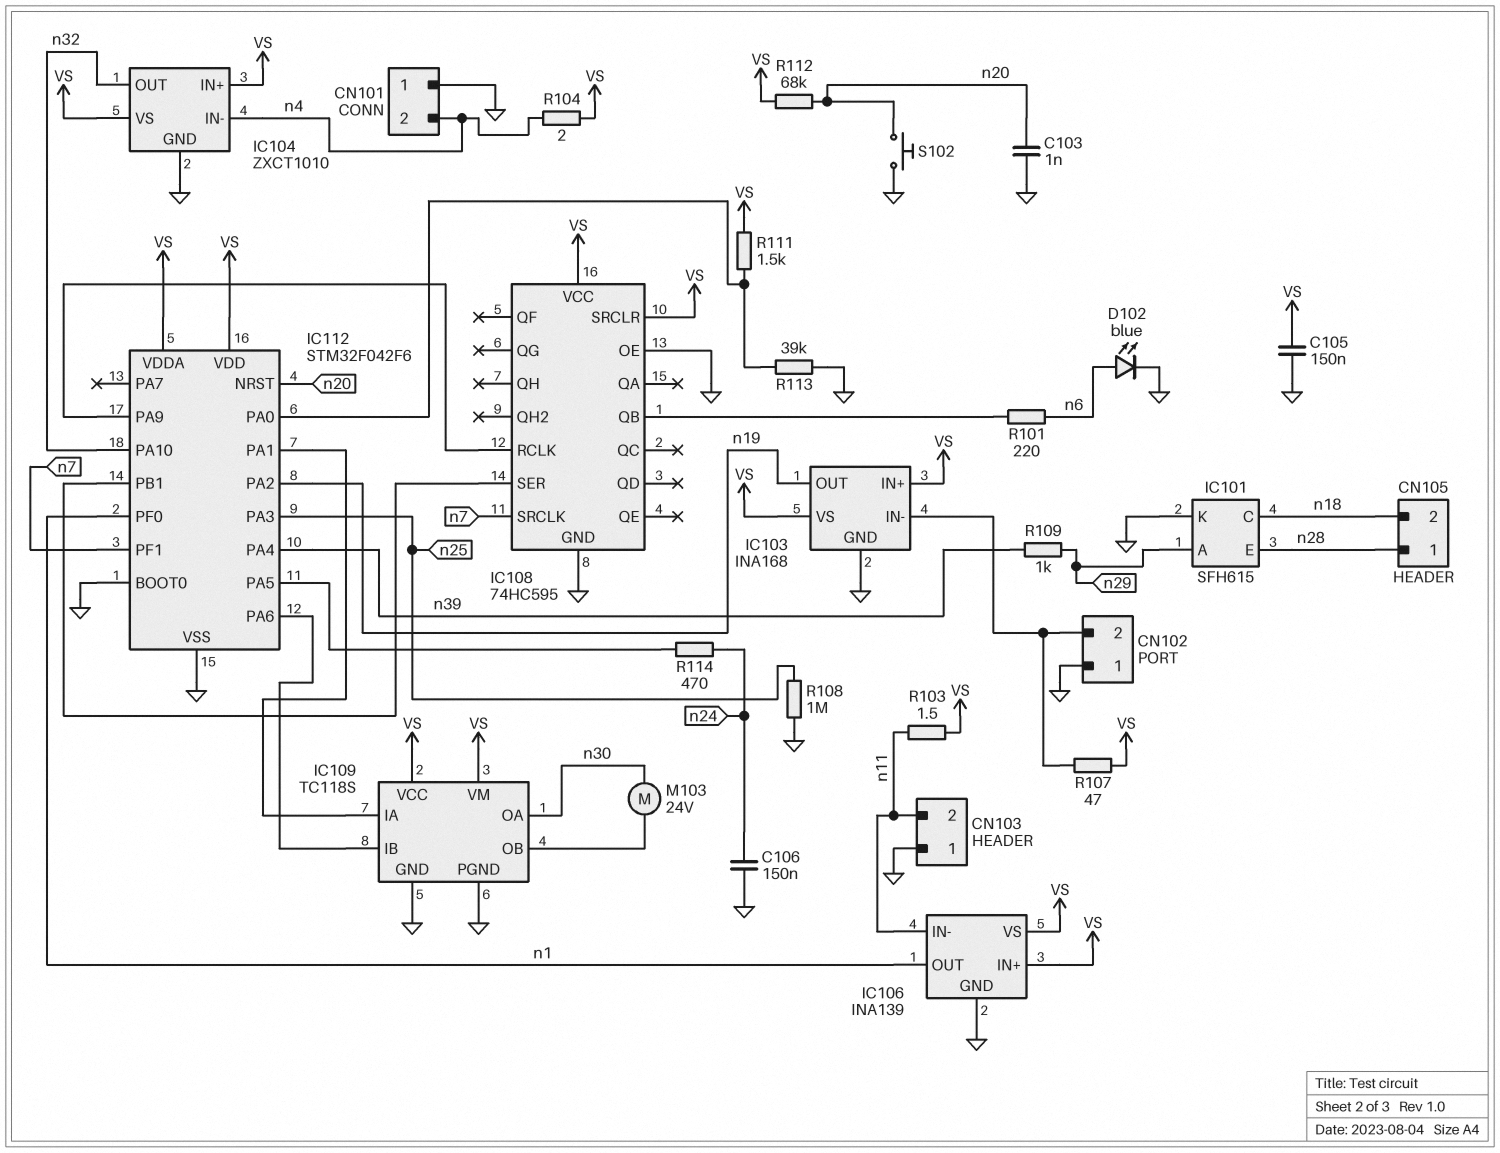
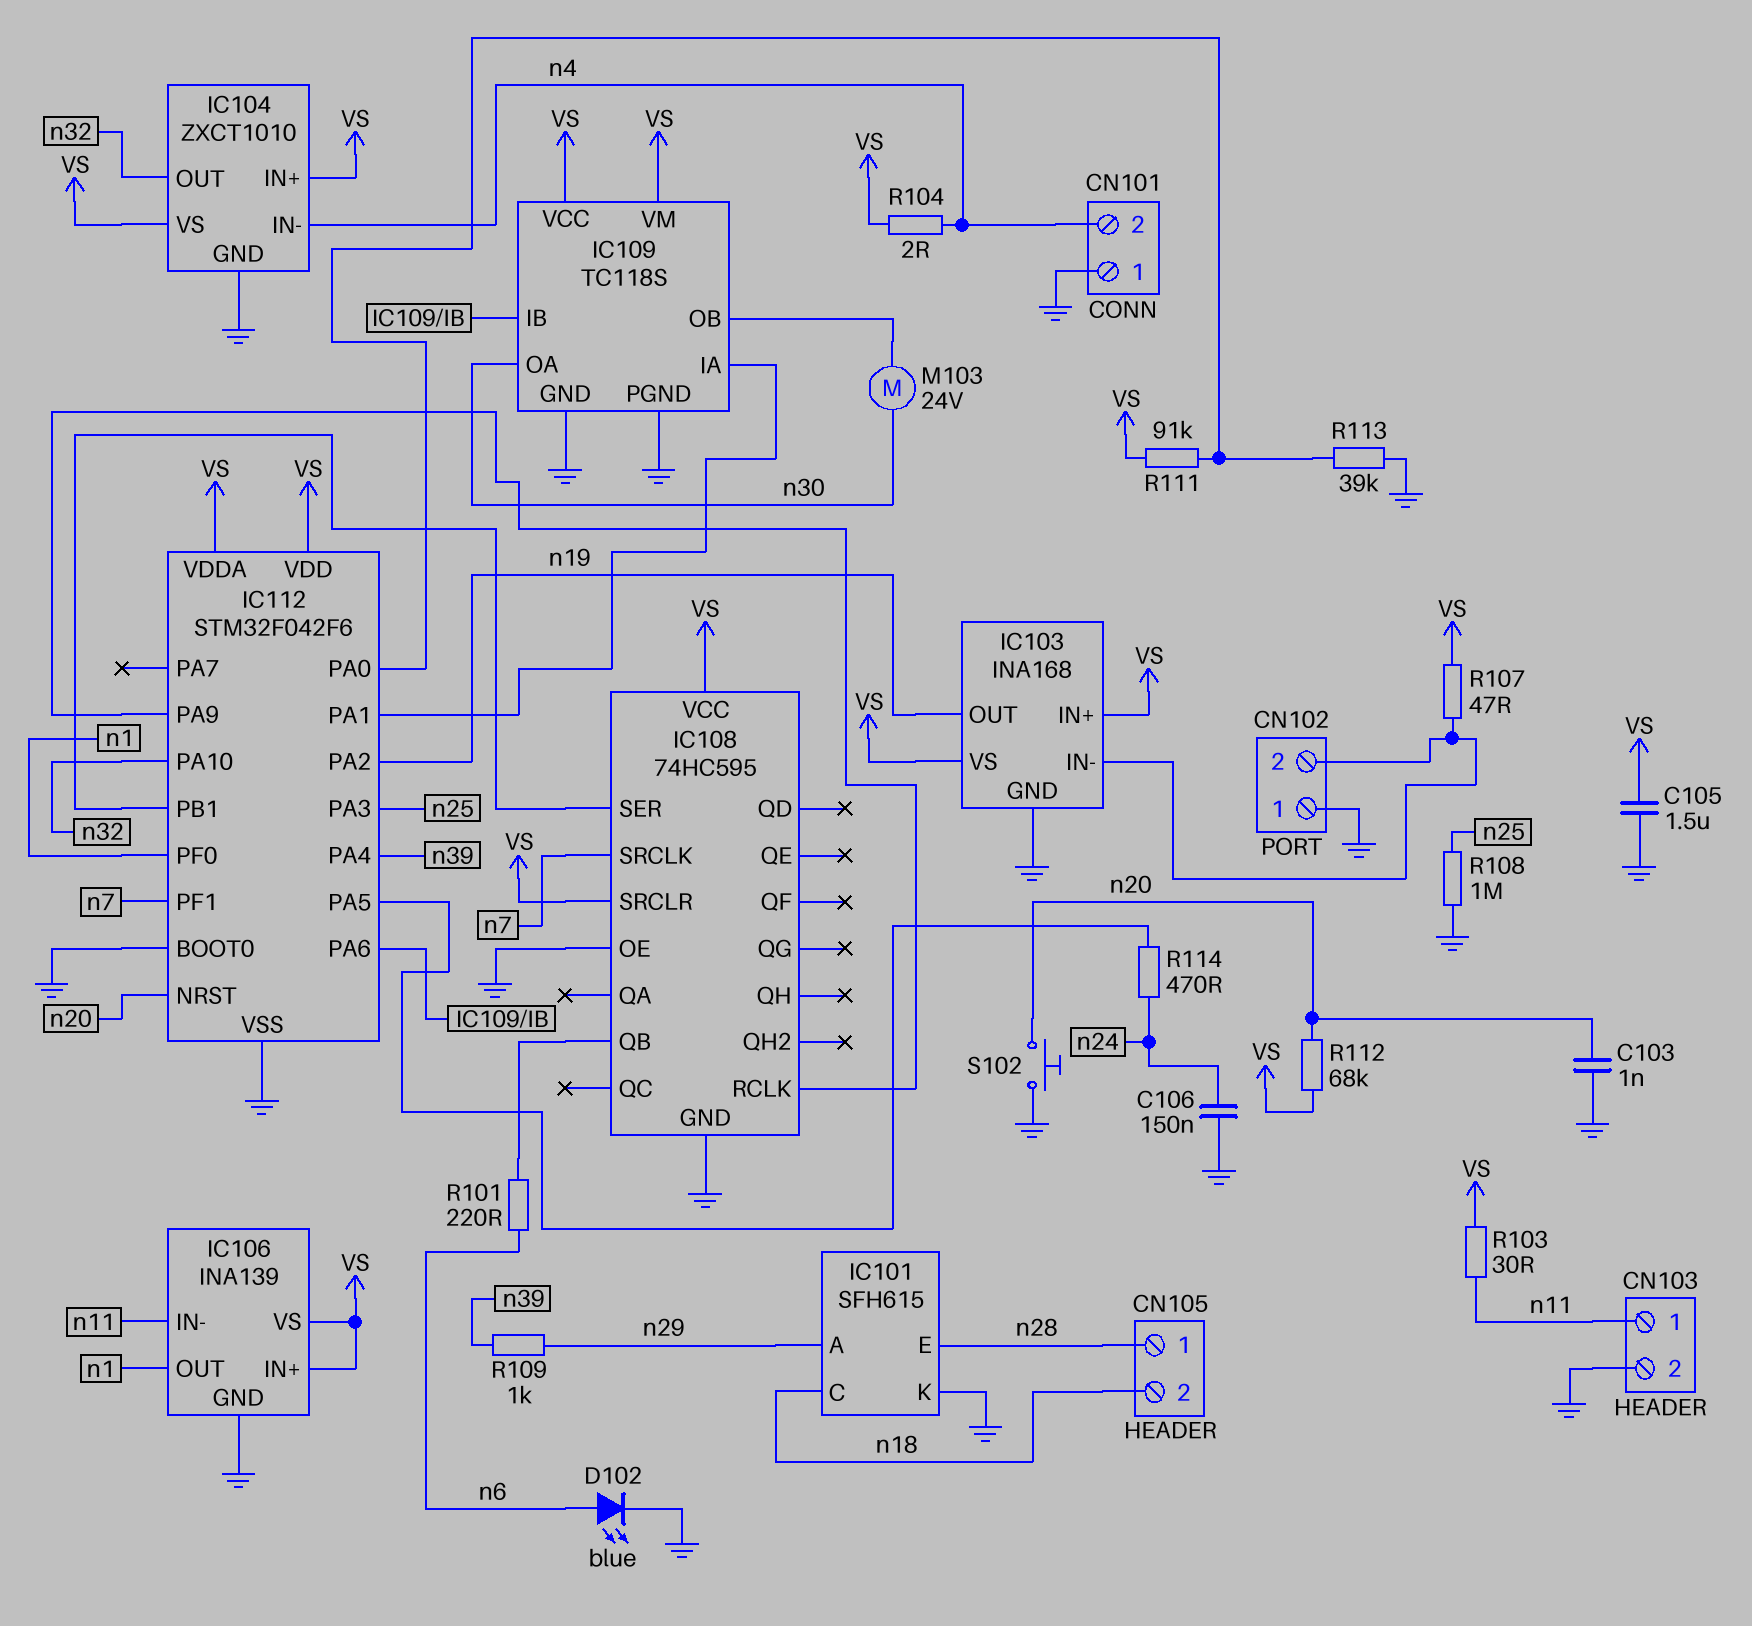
C105: 150nF (GND, VS) -> 1.5uF (GND, VS)
CN103 pin 1: GND -> n11
CN103 pin 2: n11 -> GND
R103: 1.5 (VS, n11) -> 30 (VS, n11)
R111: 1.5k (IC112/PA0, VS) -> 91k (IC112/PA0, VS)

